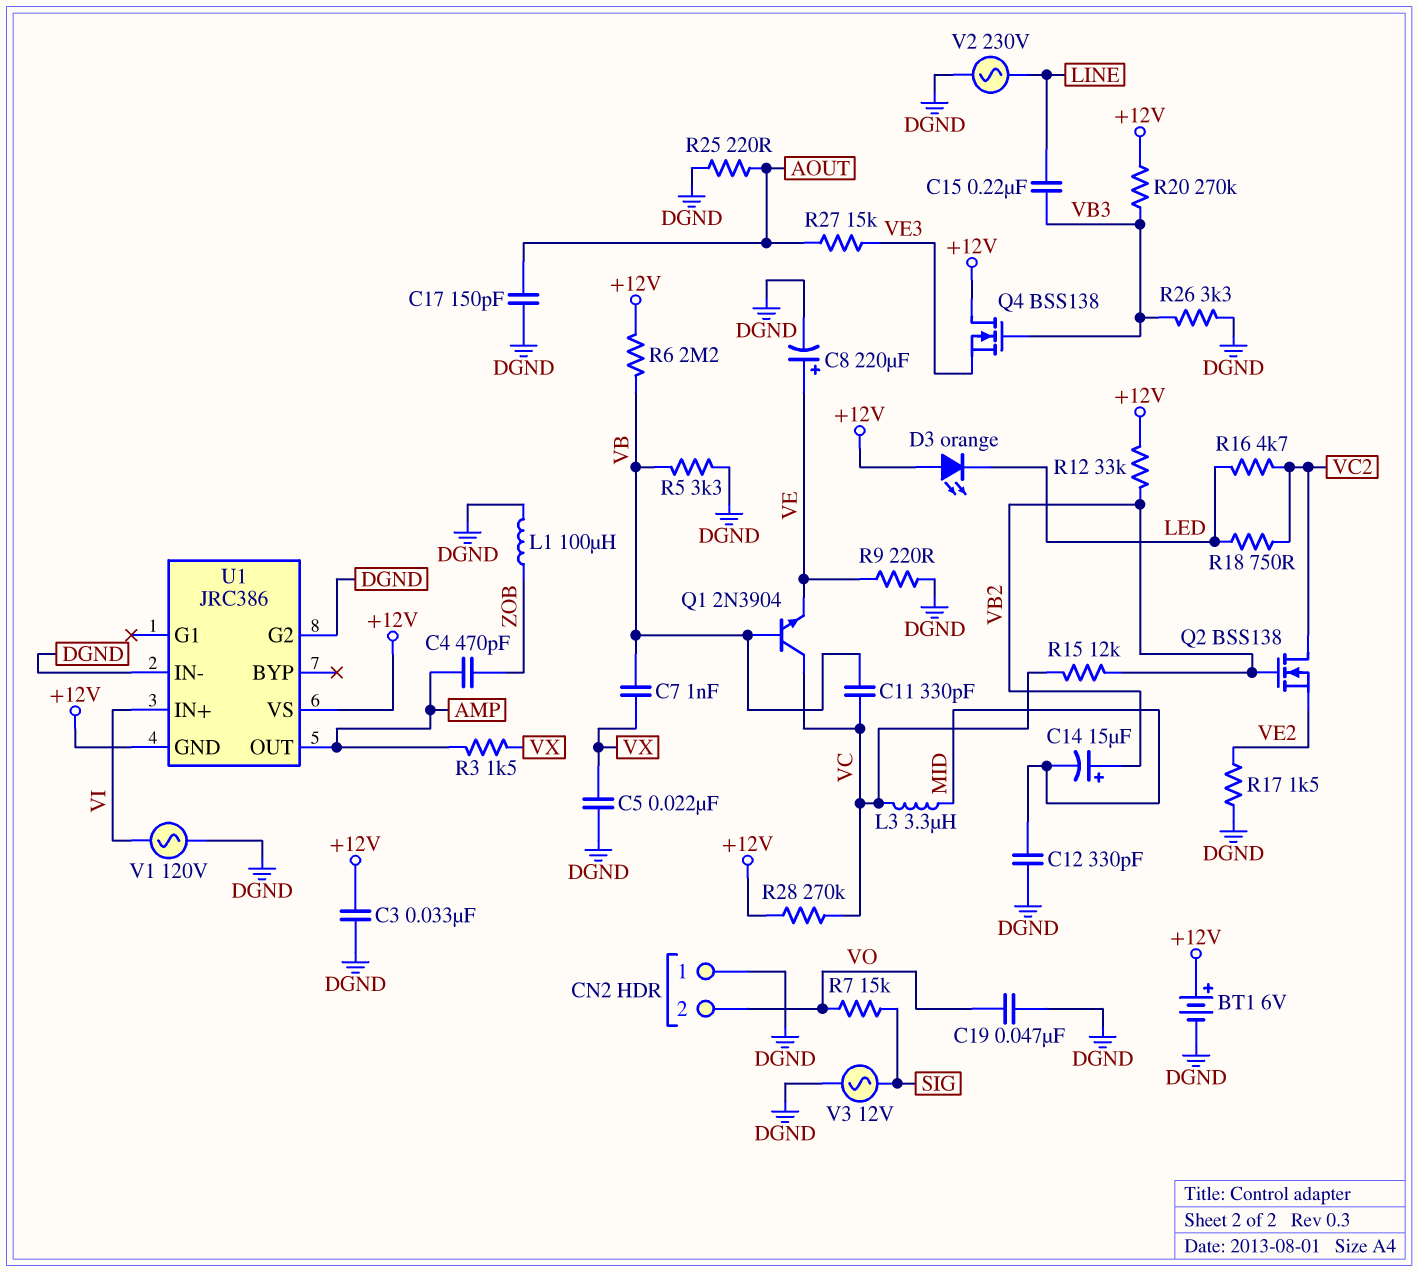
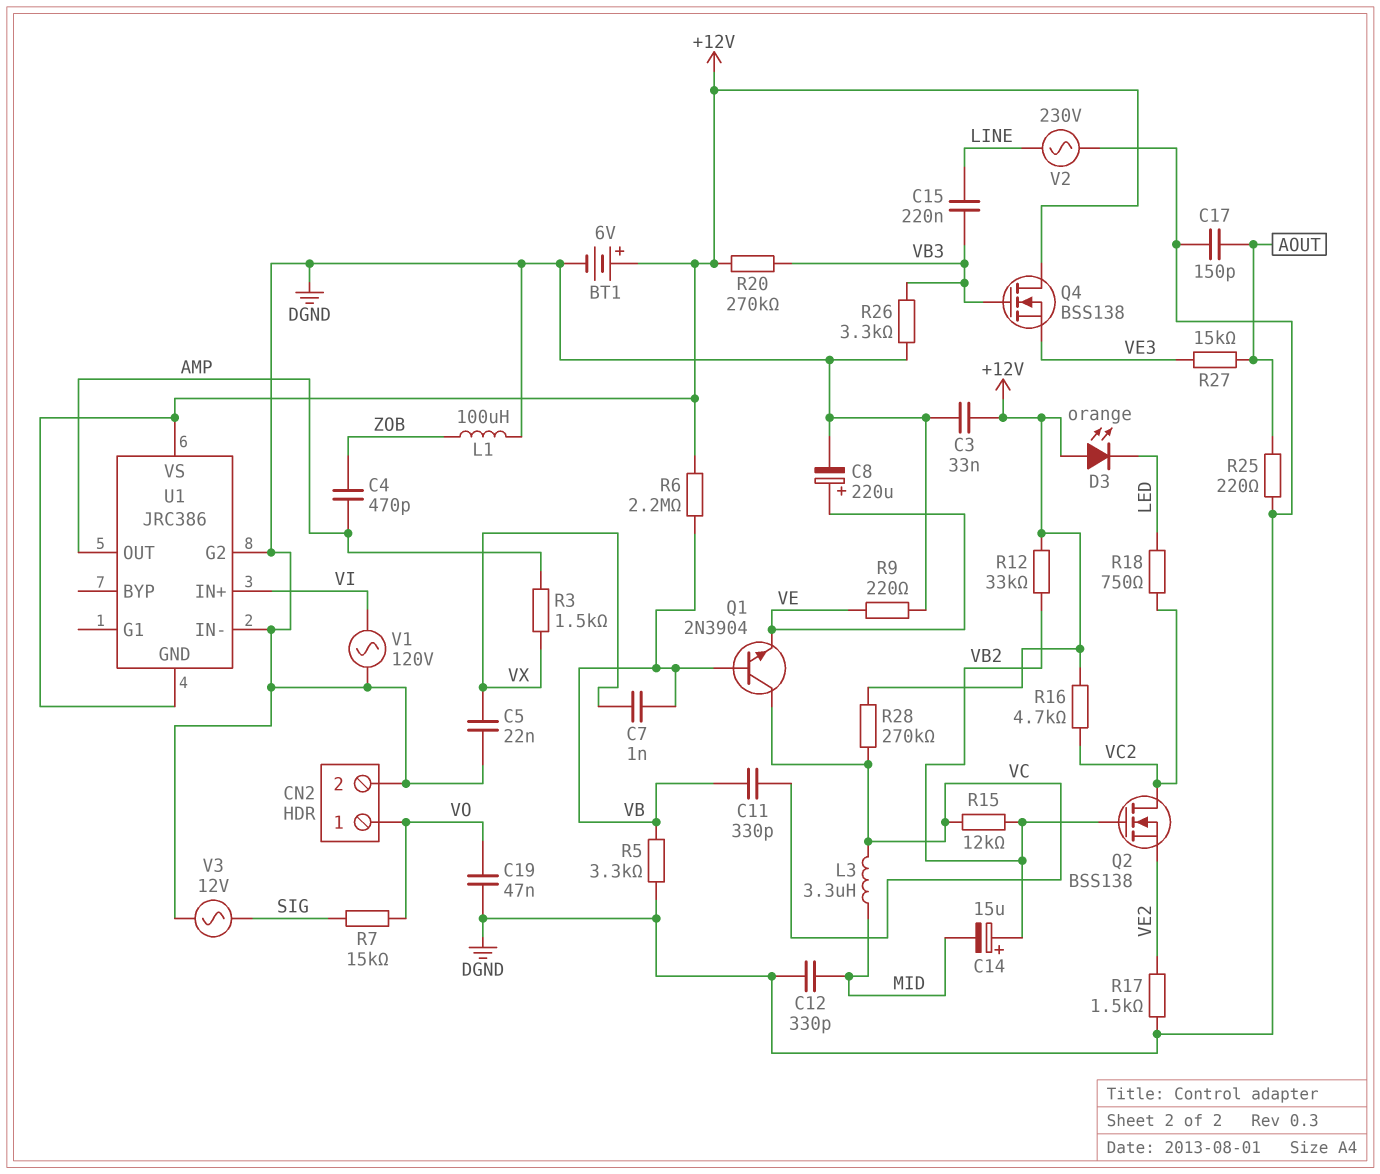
CN2 pin 1: DGND -> VO
CN2 pin 2: VO -> DGND
R16: 4.7k (LED, VC2) -> 4.7k (+12V, VC2)

